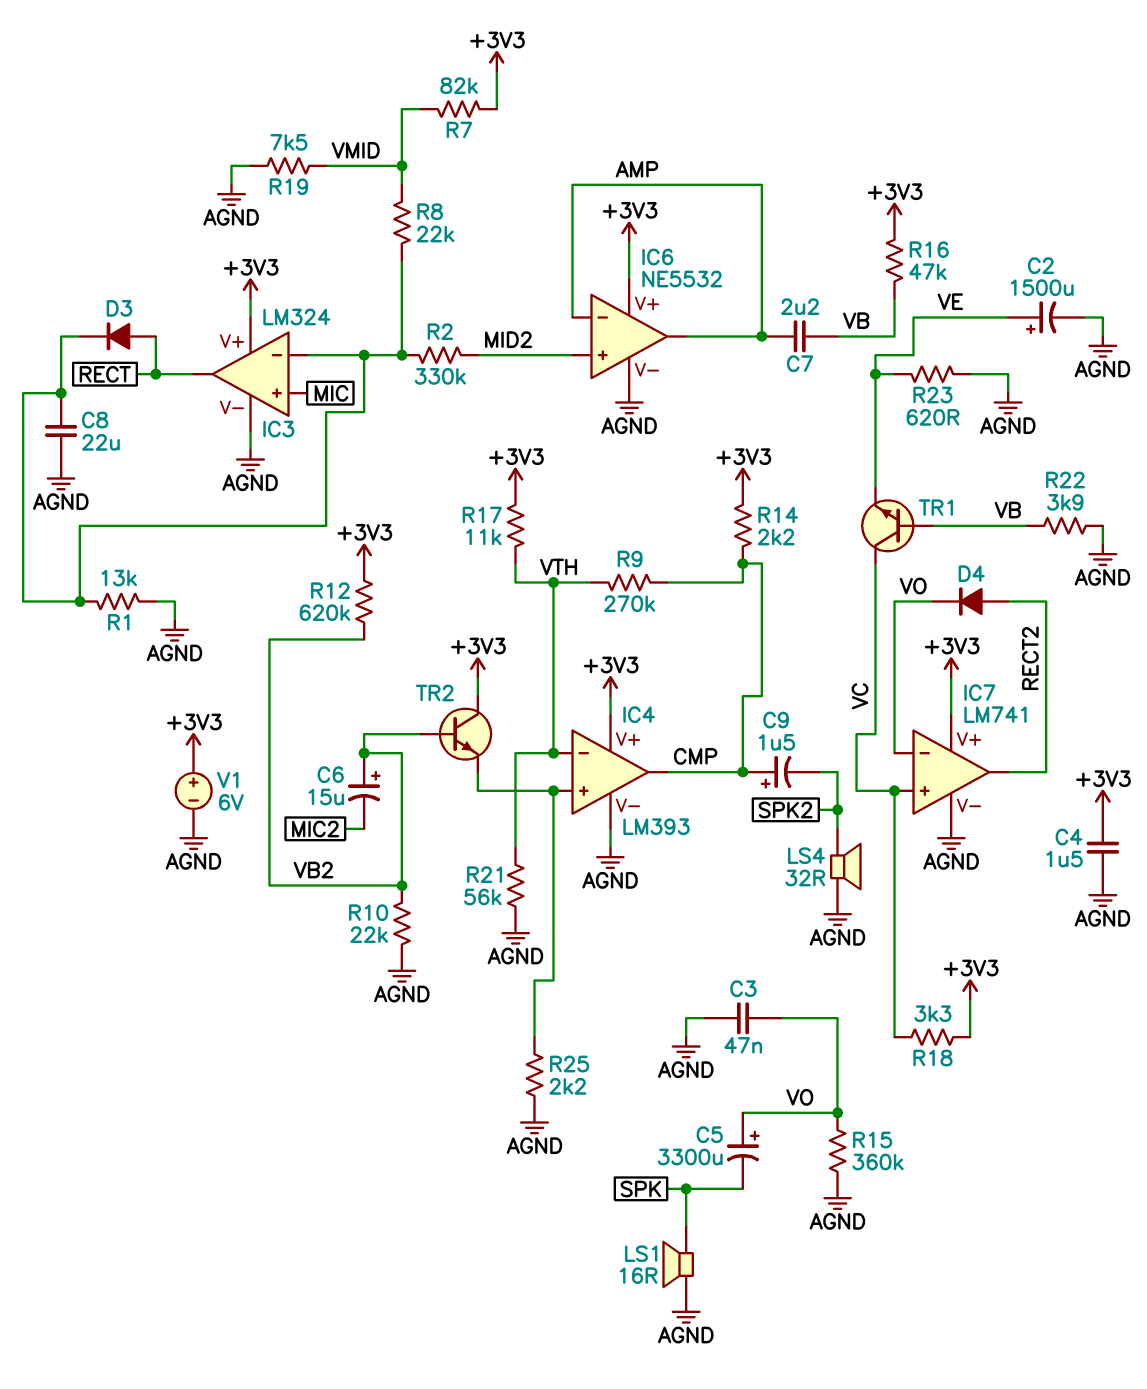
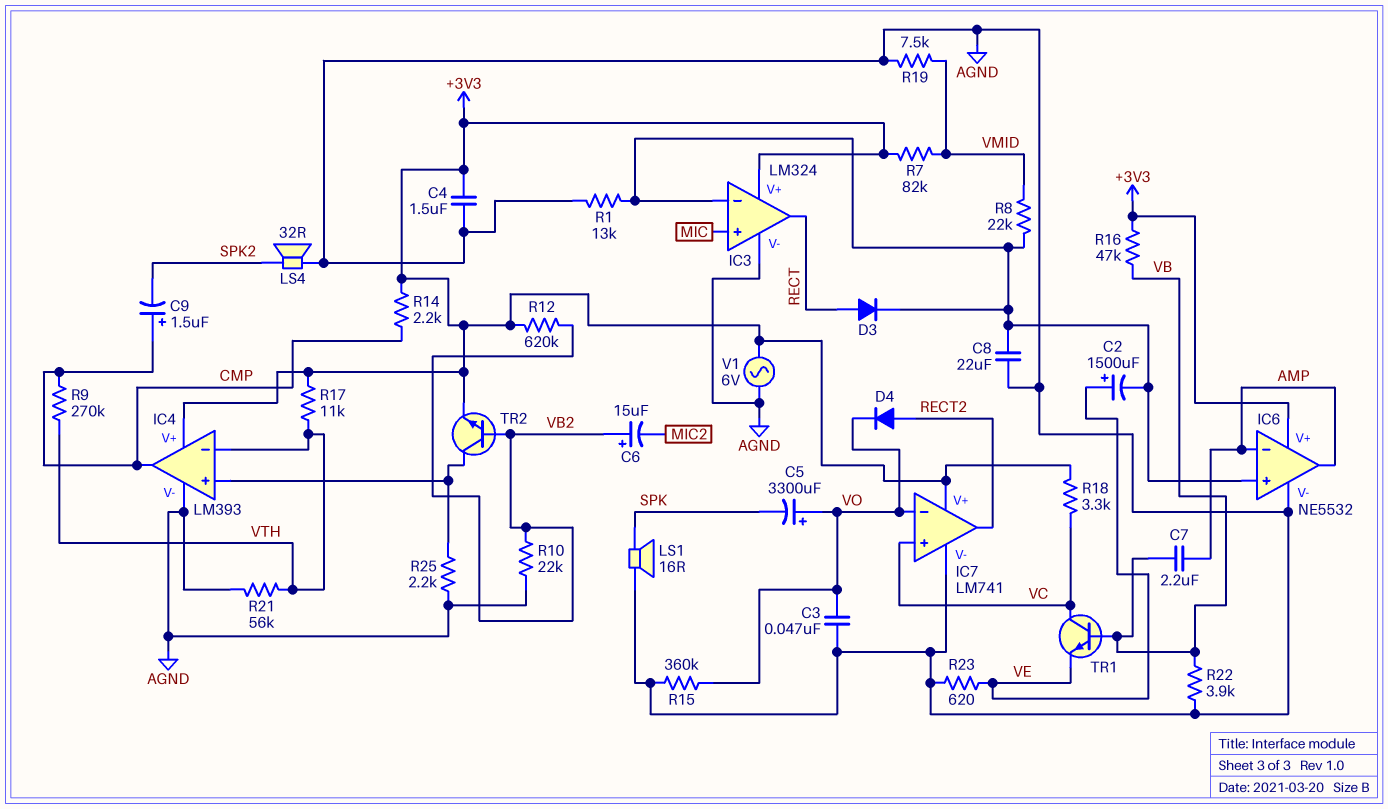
C2: 1500uF (plus VE, minus AGND) -> 1500uF (plus VE, minus IC3/in-)
IC6 pin in+: MID2 -> IC3/in-
R2: 330k (IC3/in-, MID2) -> none
TR2: NPN (B VB2, C +3V3, E IC4/in+) -> NPN (B VB2, C IC4/in+, E +3V3)
V1: 6V (plus +3V3, minus AGND) -> AC 6V (+3V3, AGND)

